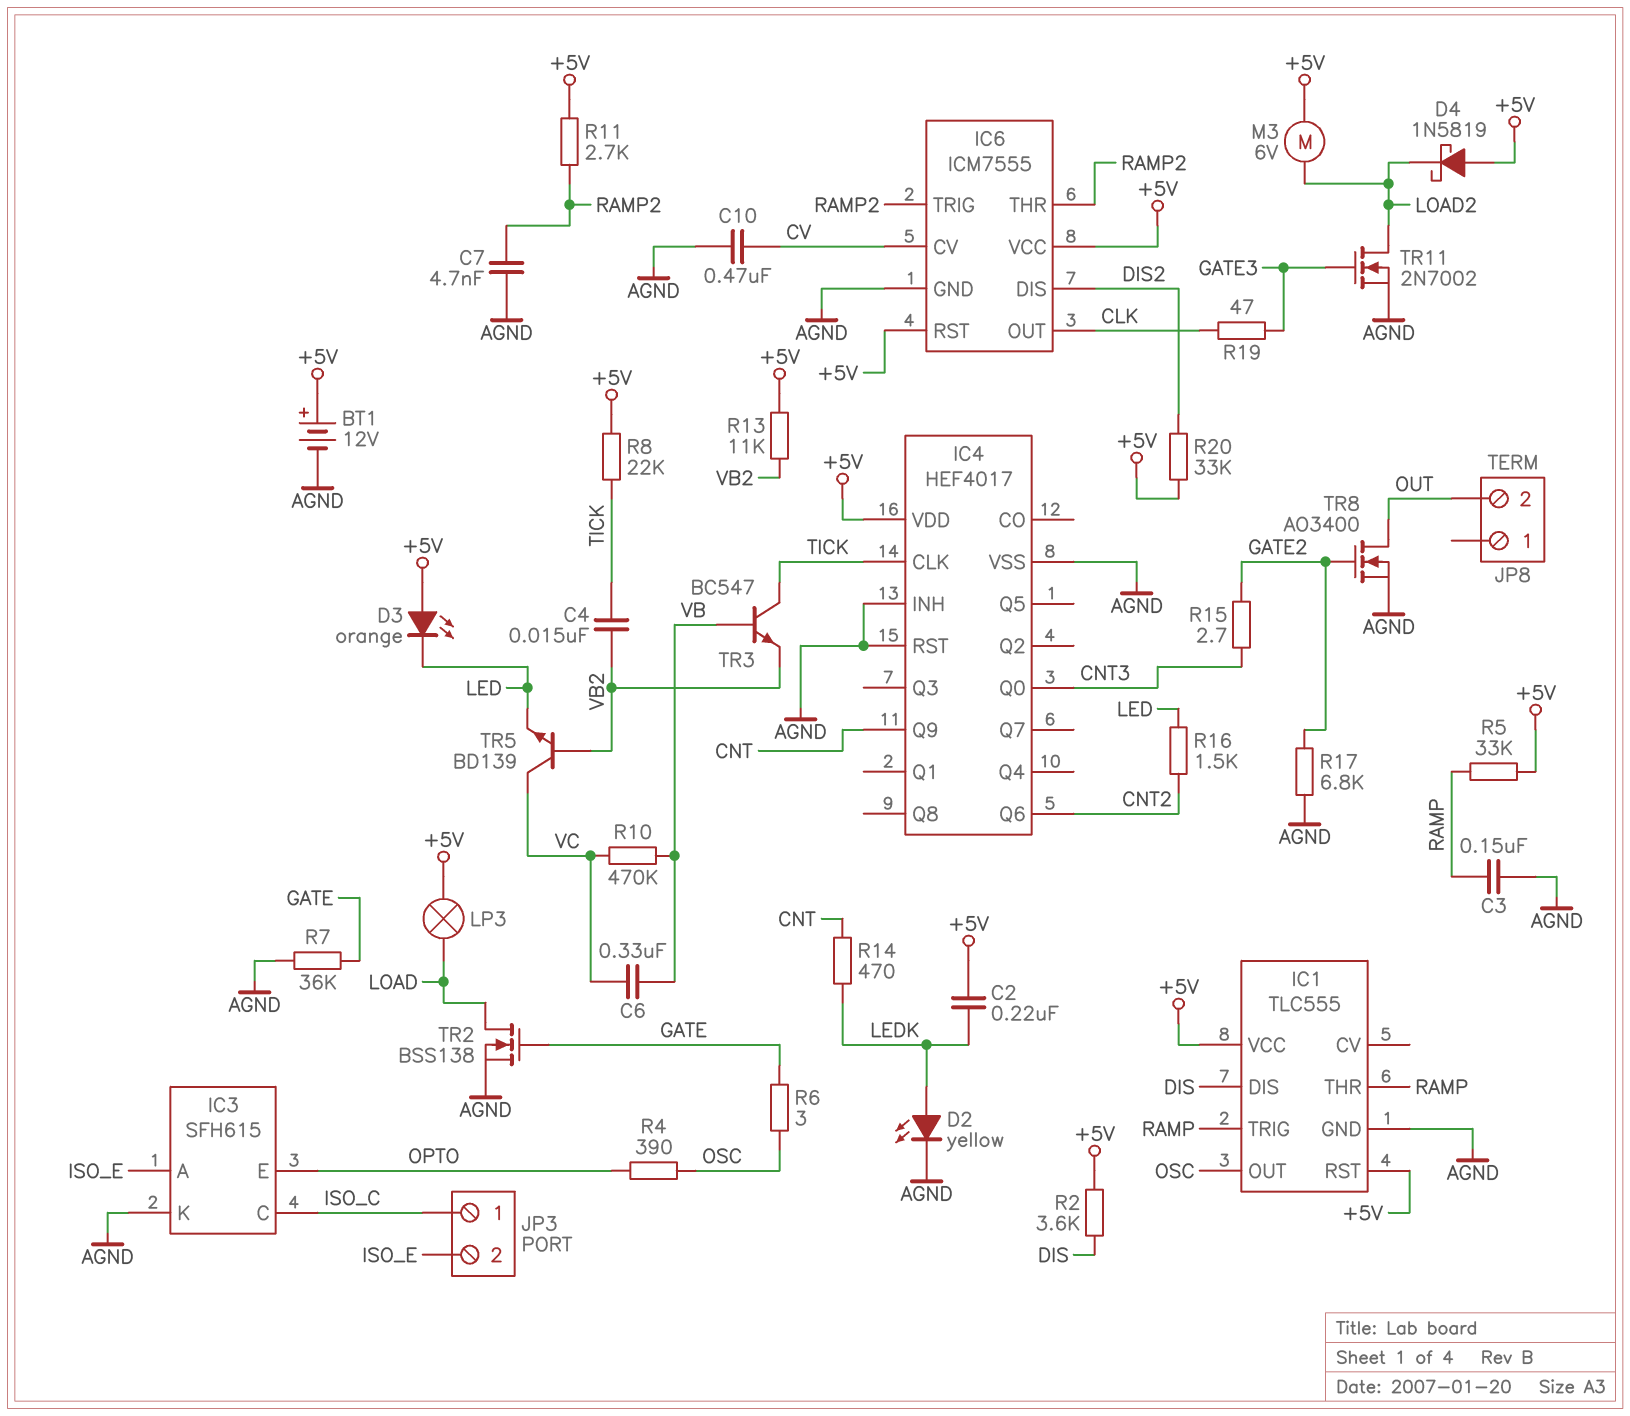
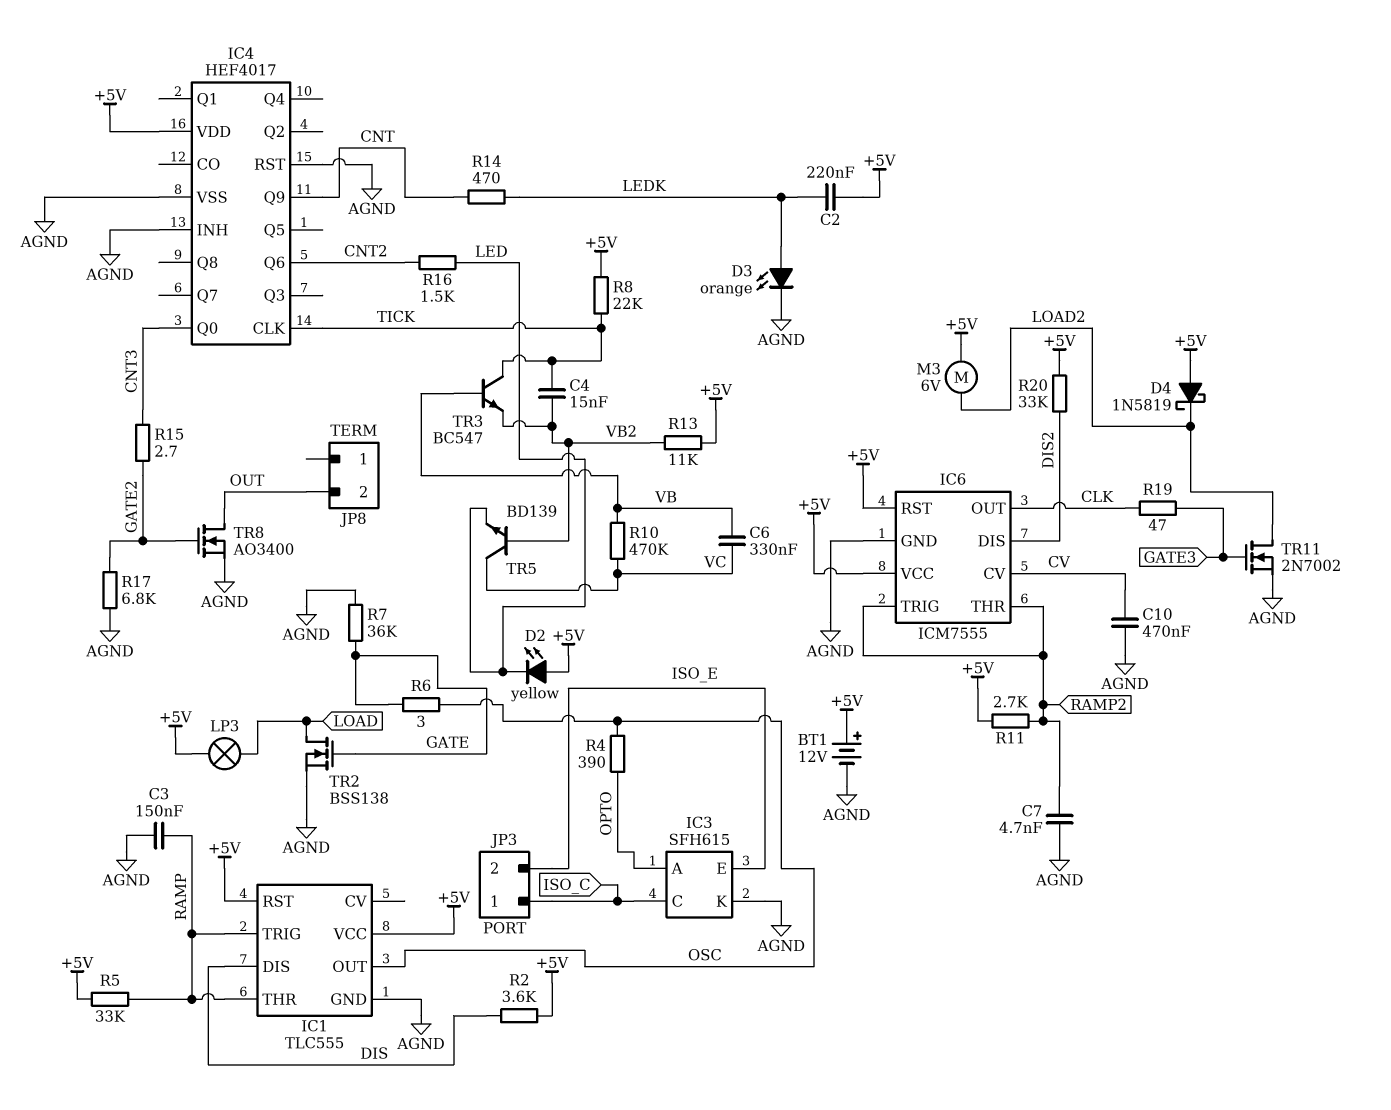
D2: LED yellow (A LEDK, K AGND) -> LED yellow (A +5V, K LED)
D3: LED orange (A +5V, K LED) -> LED orange (A LEDK, K AGND)
IC3 pin A: ISO_E -> OPTO
IC3 pin E: OPTO -> ISO_E

